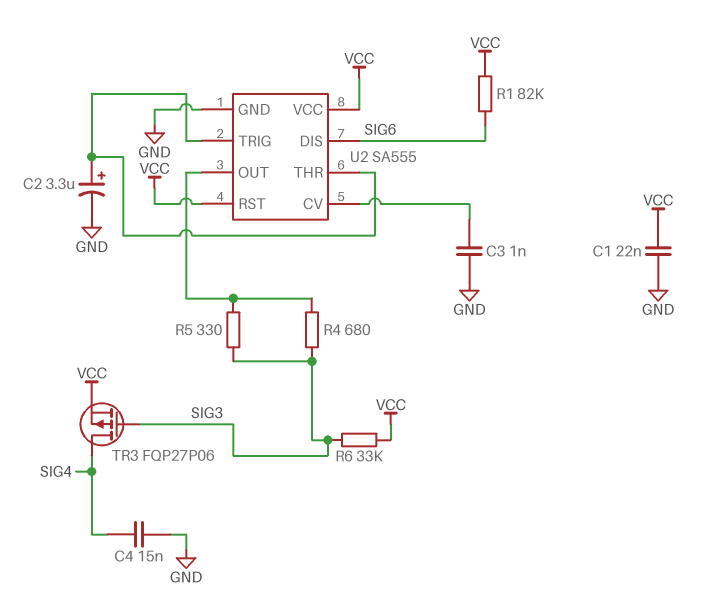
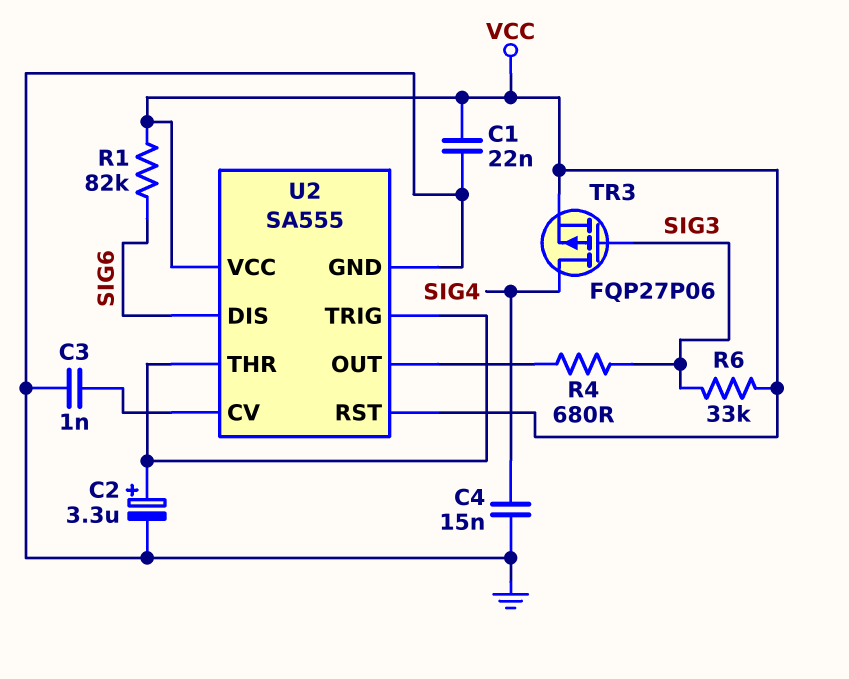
R5: 330 (SIG3, U2/OUT) -> none

